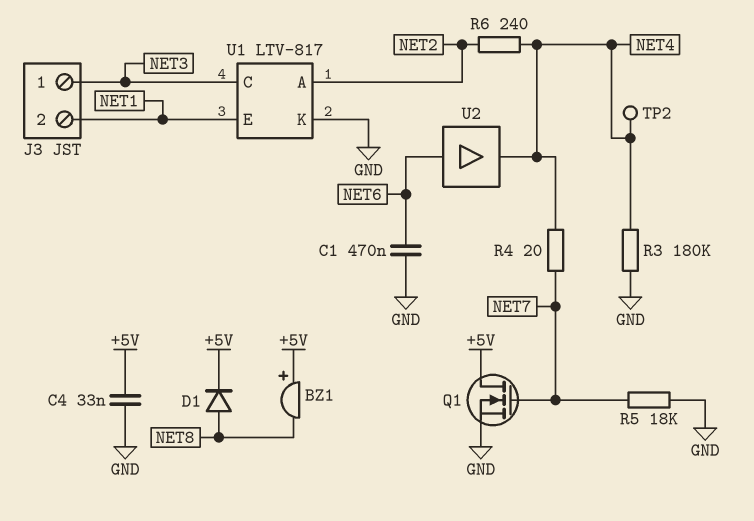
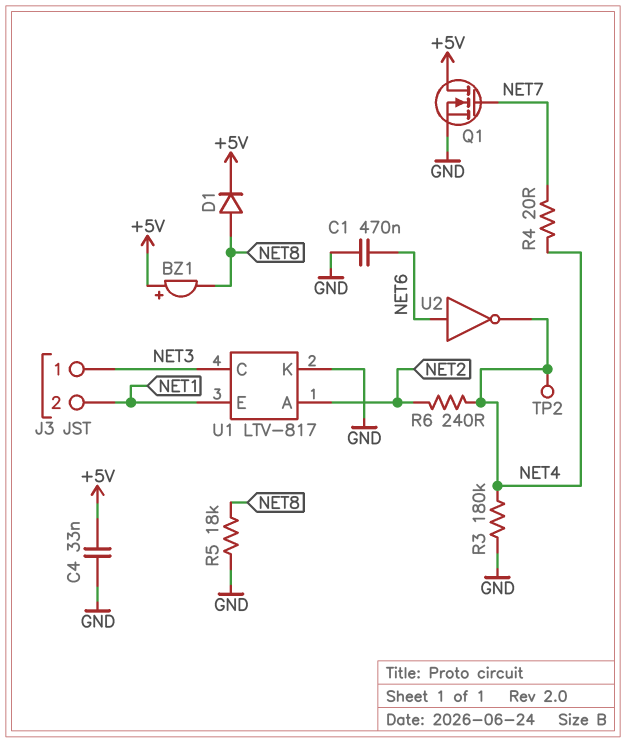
R5: 18k (GND, NET7) -> 18k (GND, NET8)
U2: buffer (in NET6, out NET4) -> NOT (in NET6, out NET4)

